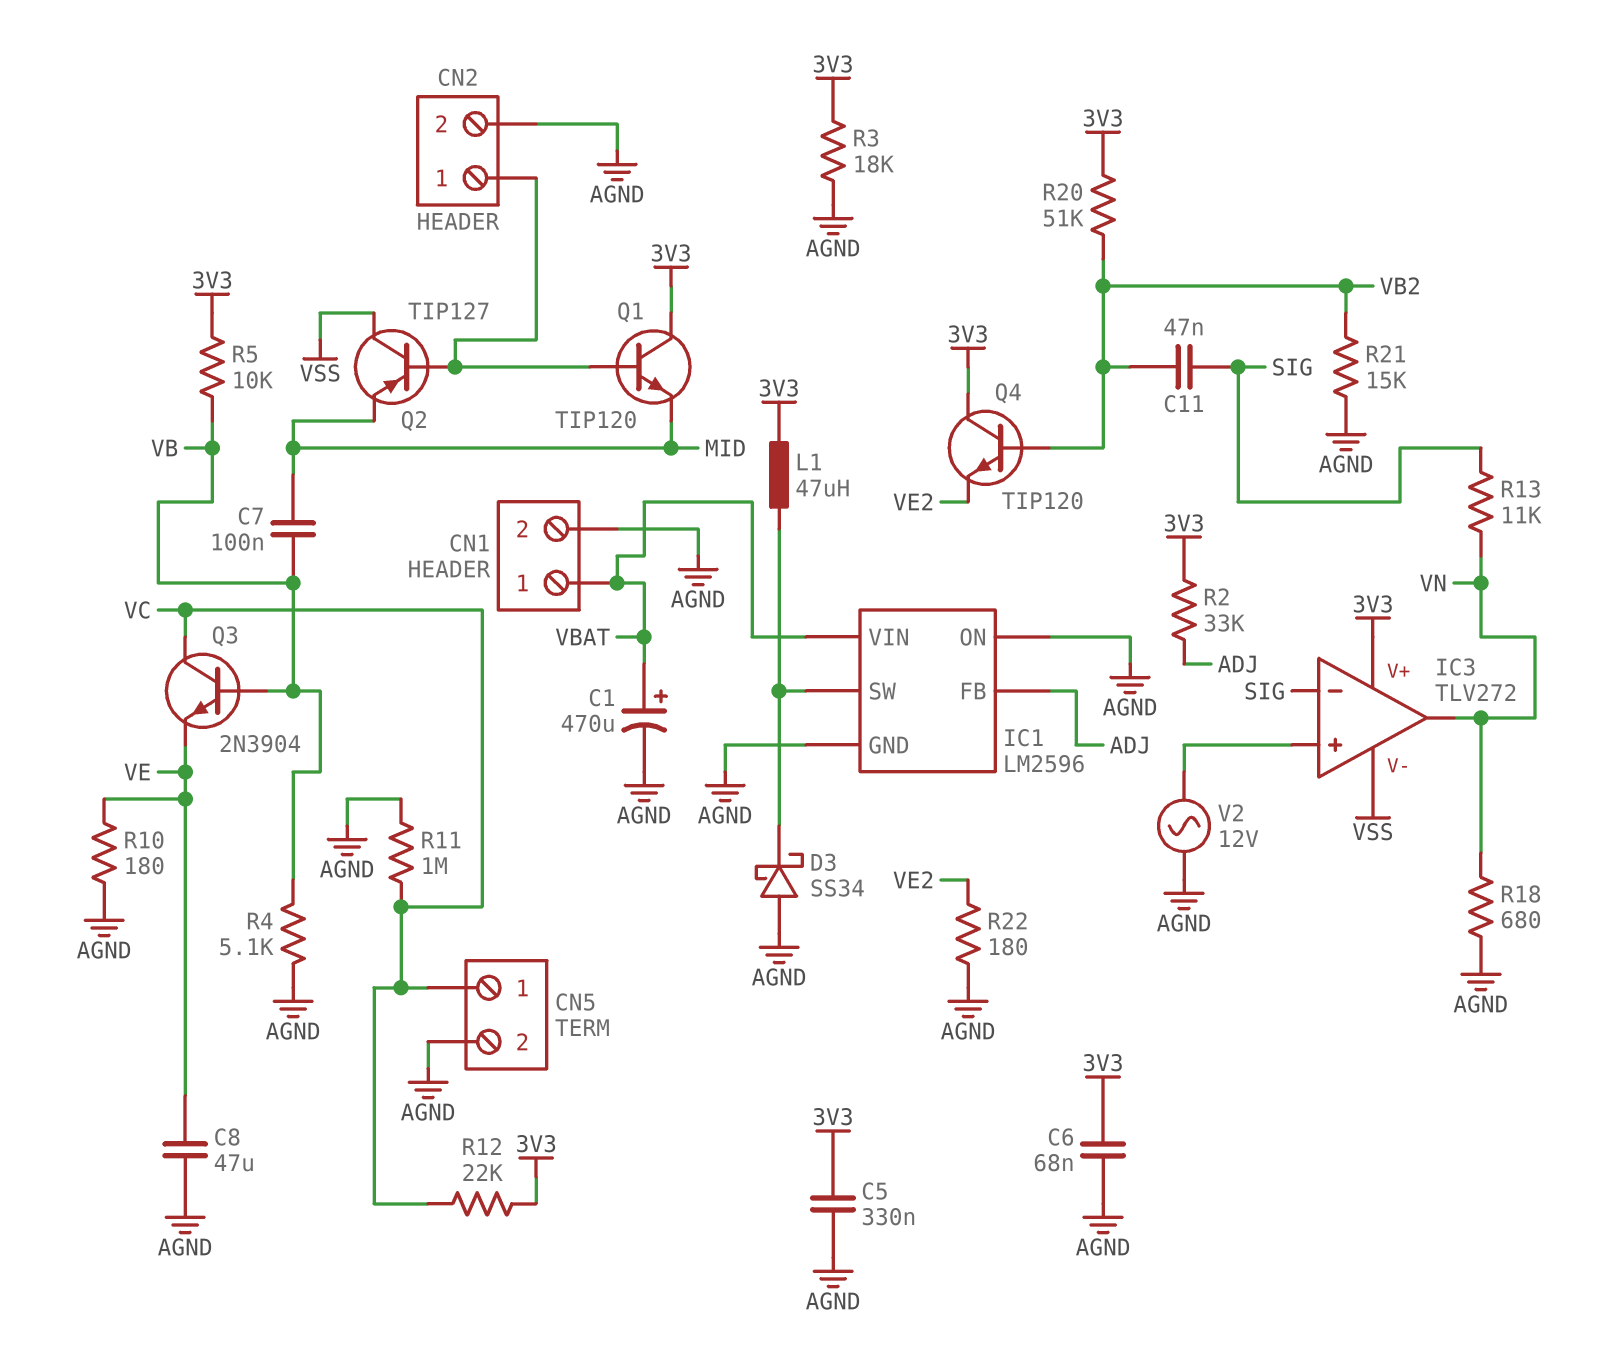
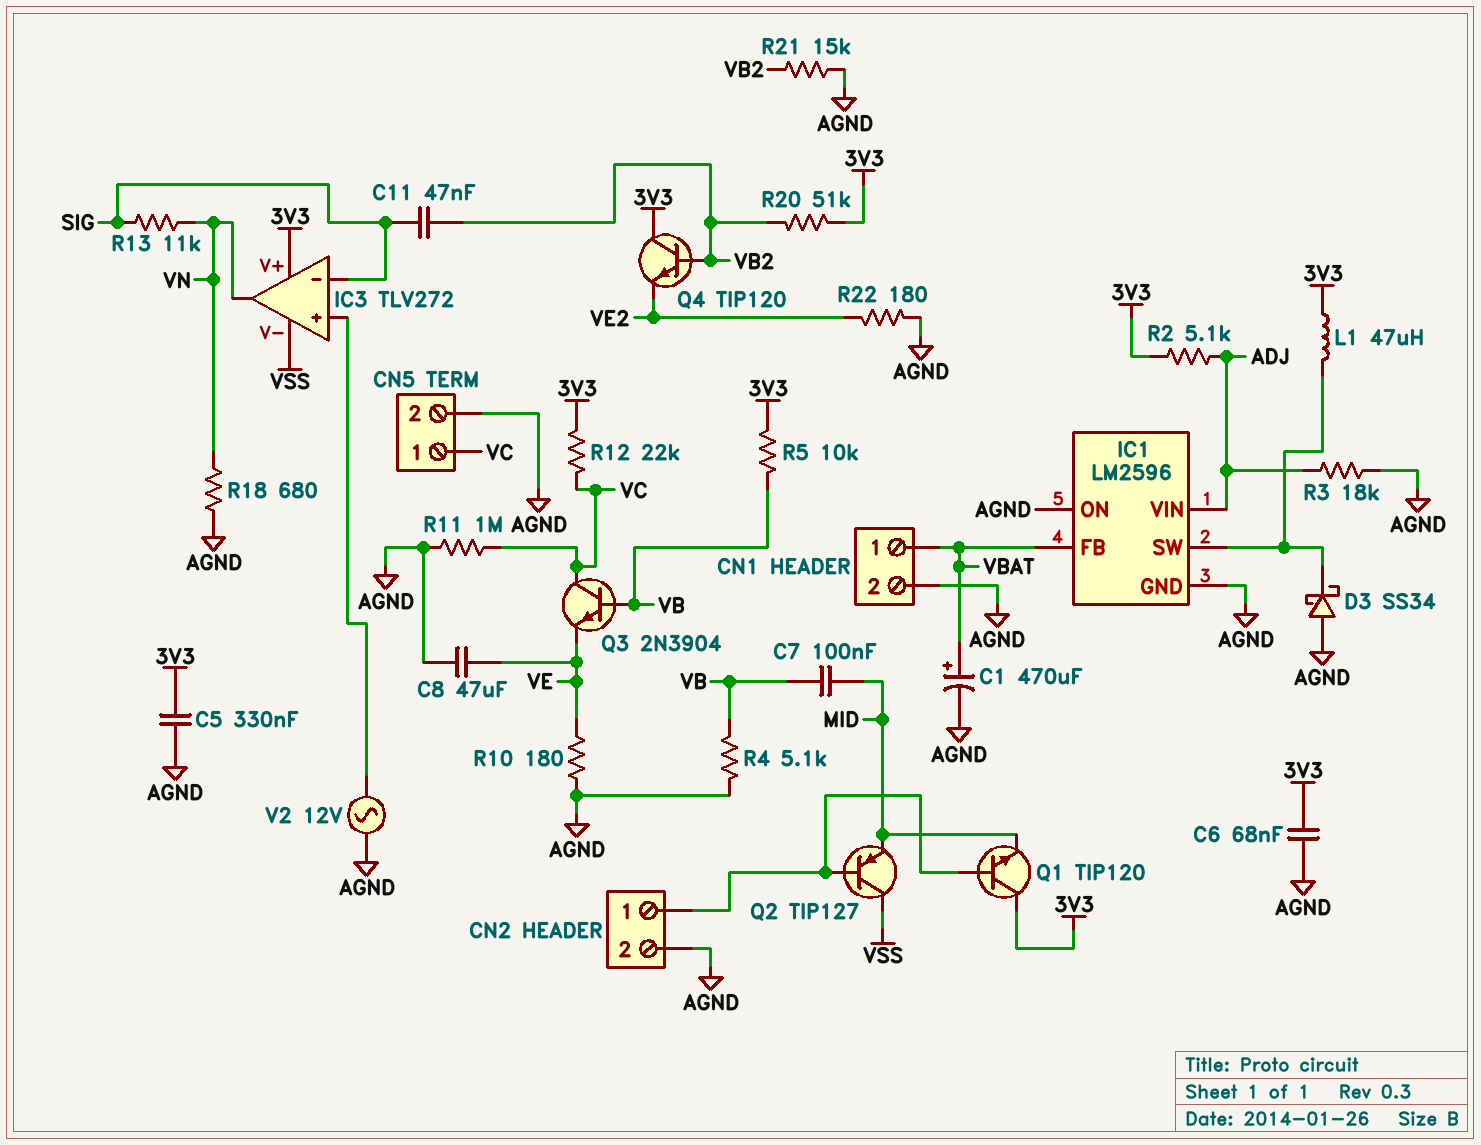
IC1 pin FB: ADJ -> VBAT
IC1 pin VIN: VBAT -> ADJ
R2: 33k (3V3, ADJ) -> 5.1k (3V3, ADJ)
R3: 18k (3V3, AGND) -> 18k (ADJ, AGND)

